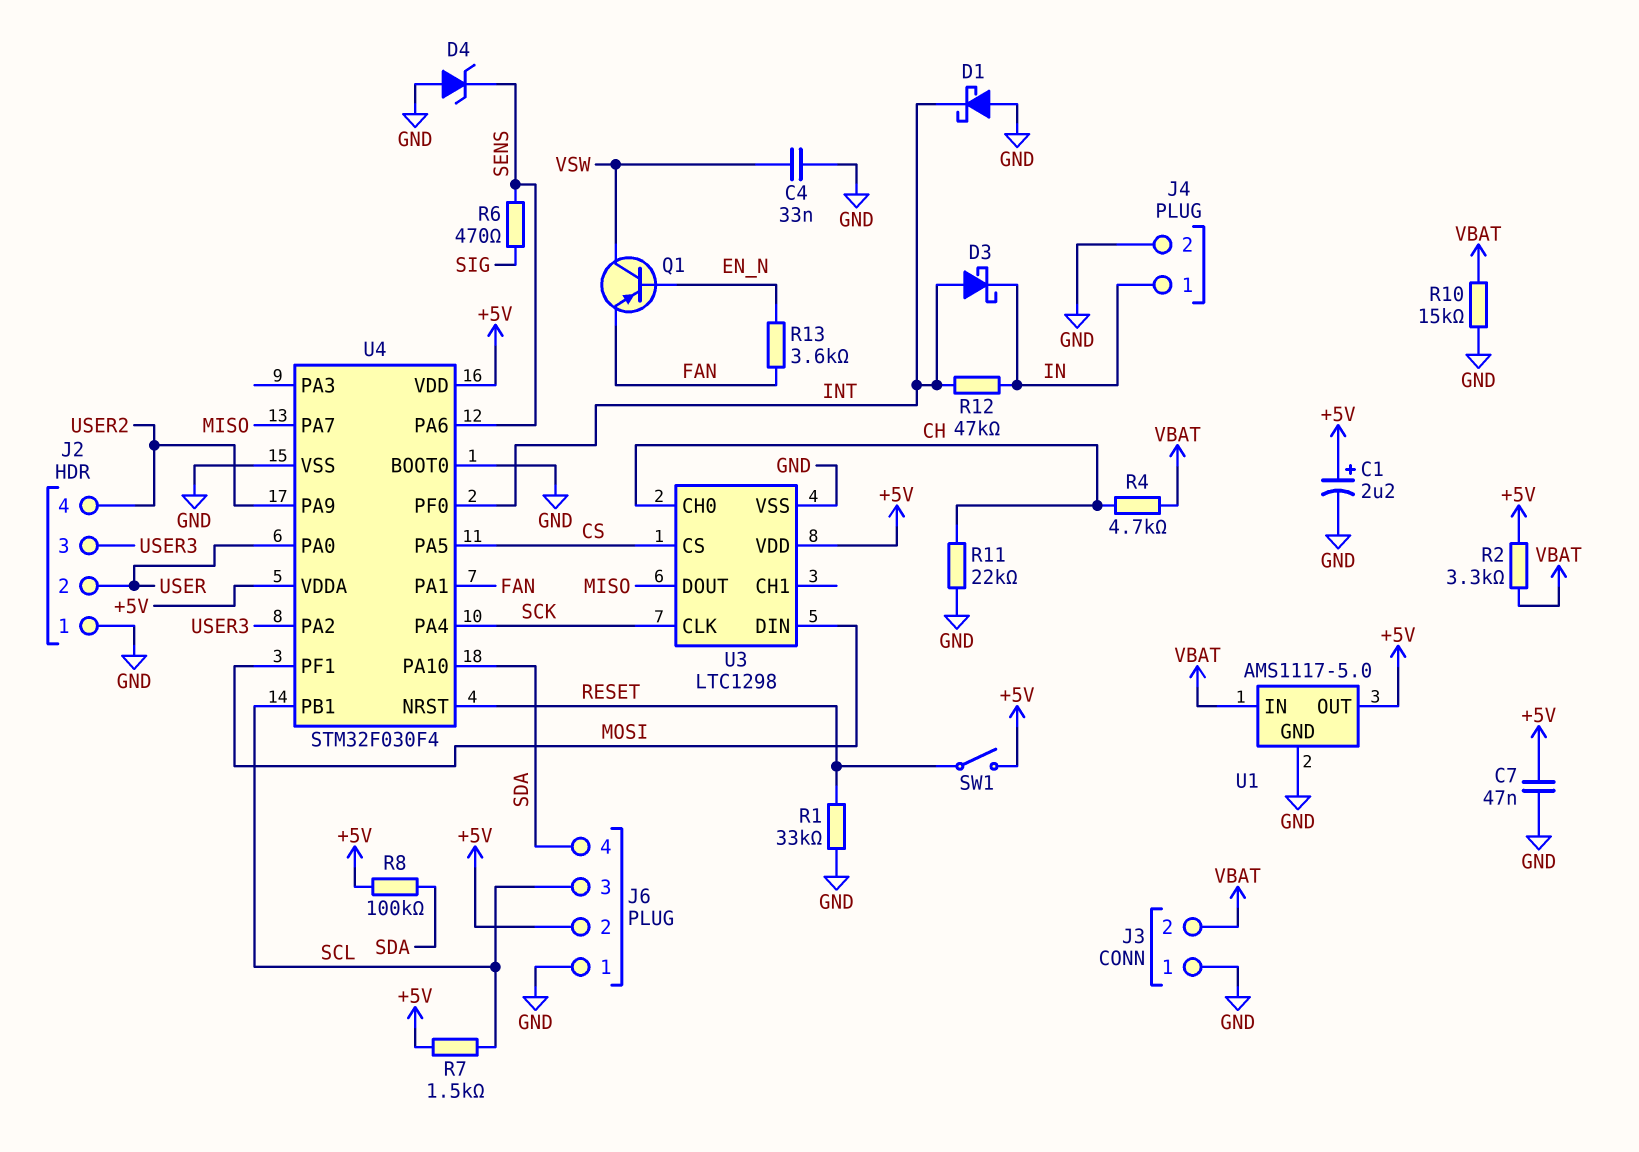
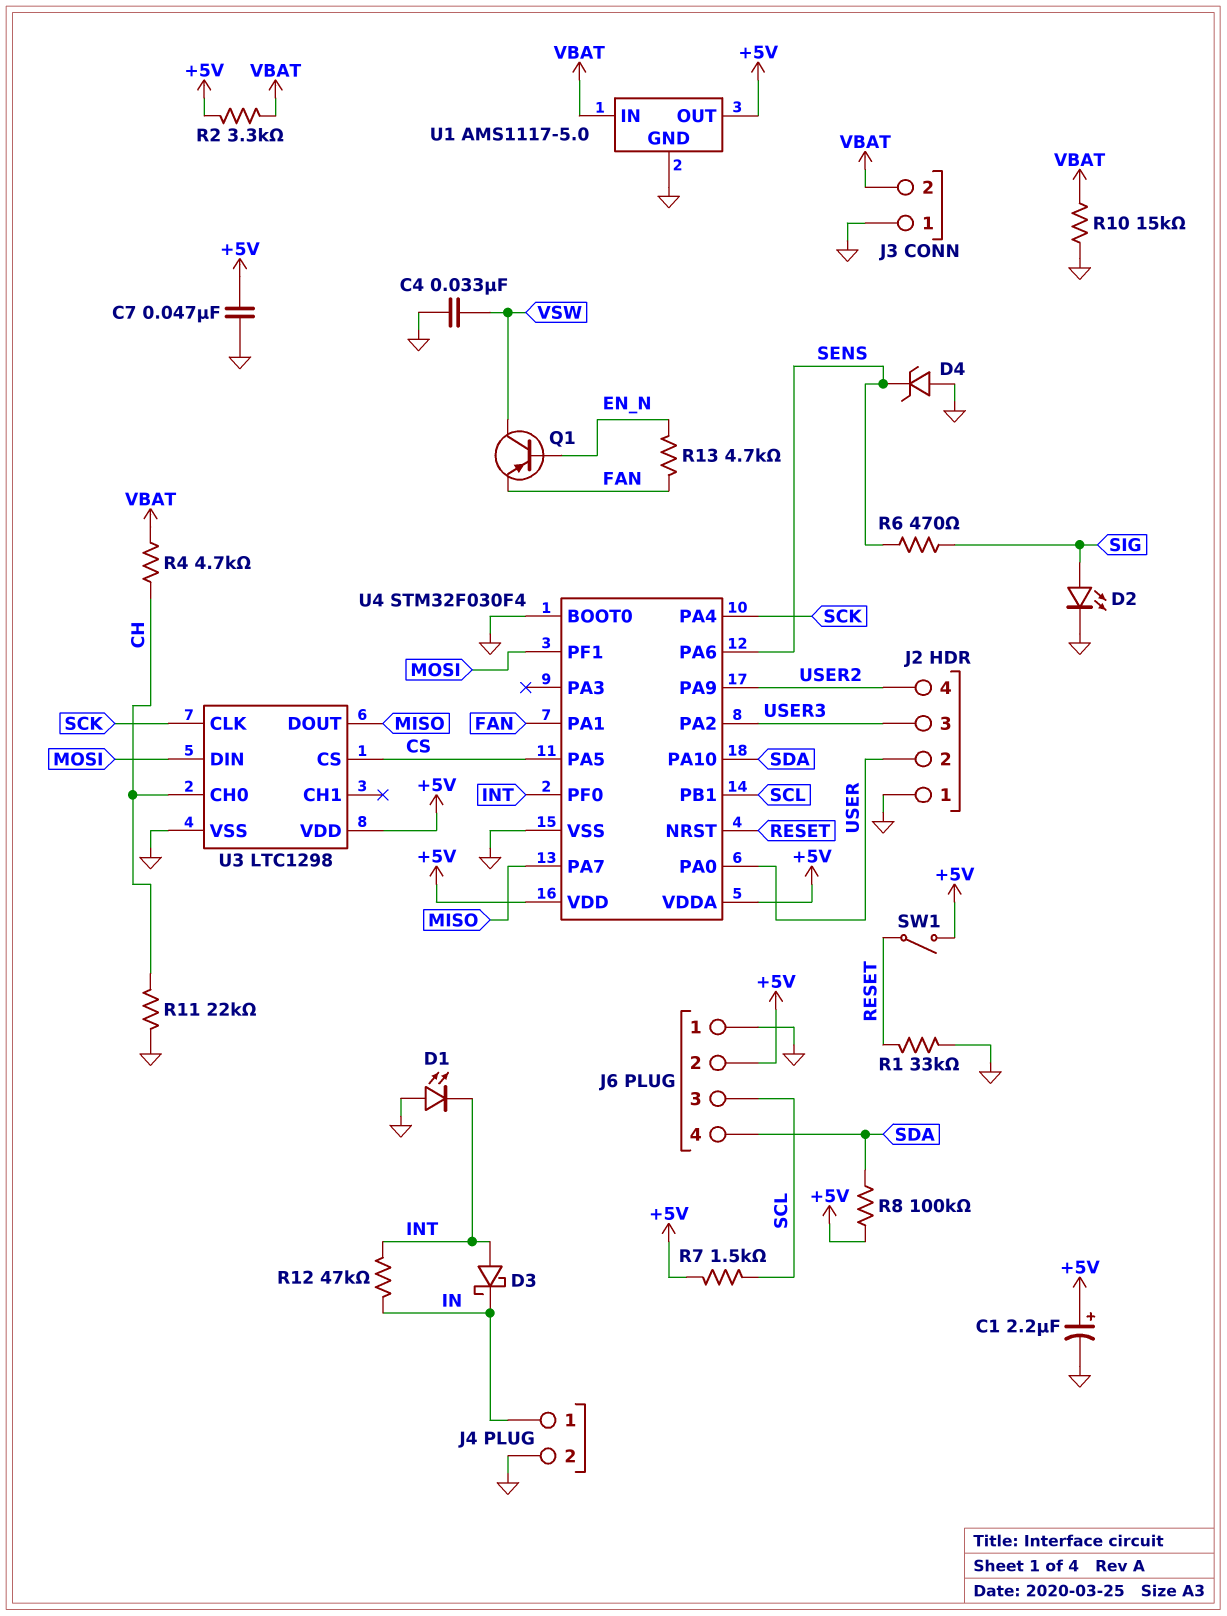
D1: schottky (A GND, K INT) -> LED (A GND, K INT)
D2: none -> LED (A SIG, K GND)
R13: 3.6k (EN_N, FAN) -> 4.7k (EN_N, FAN)

